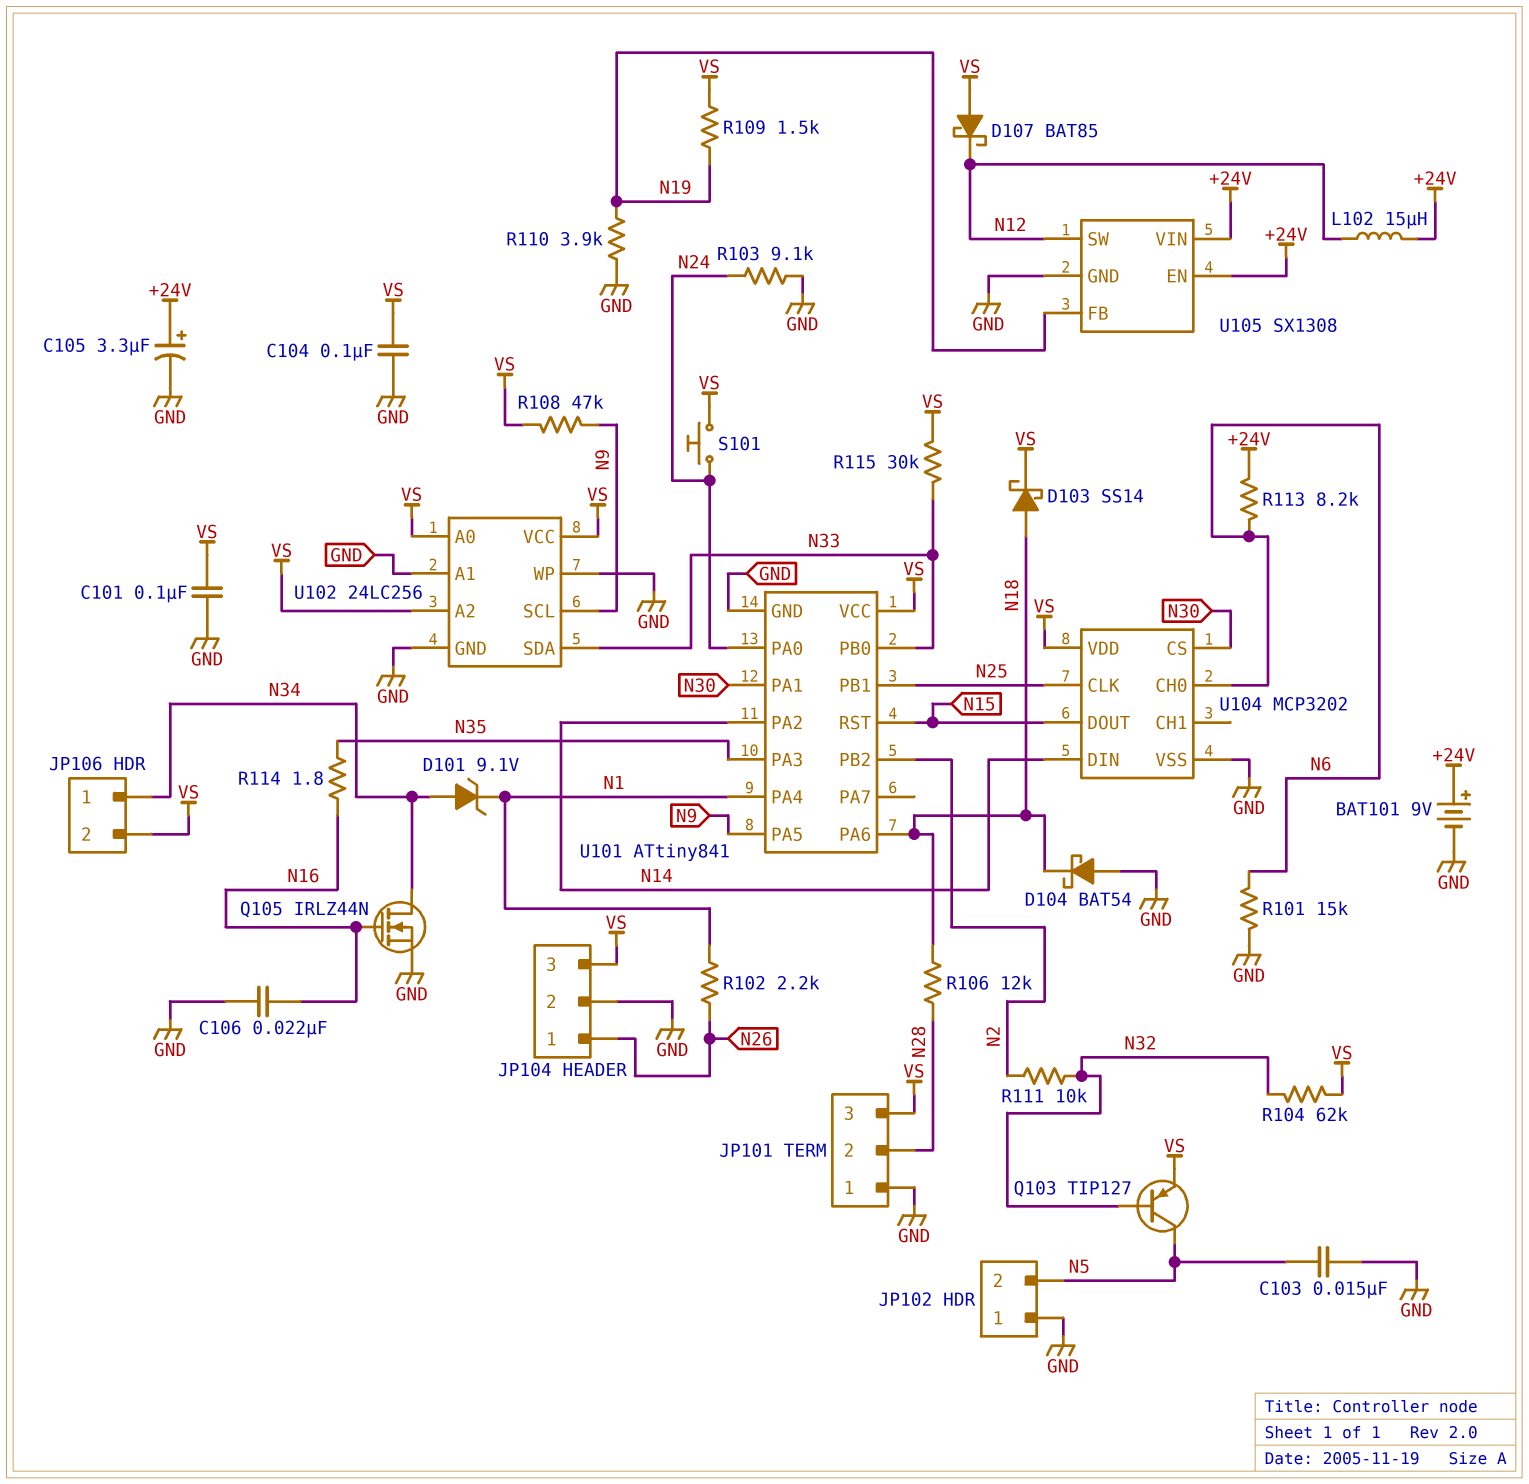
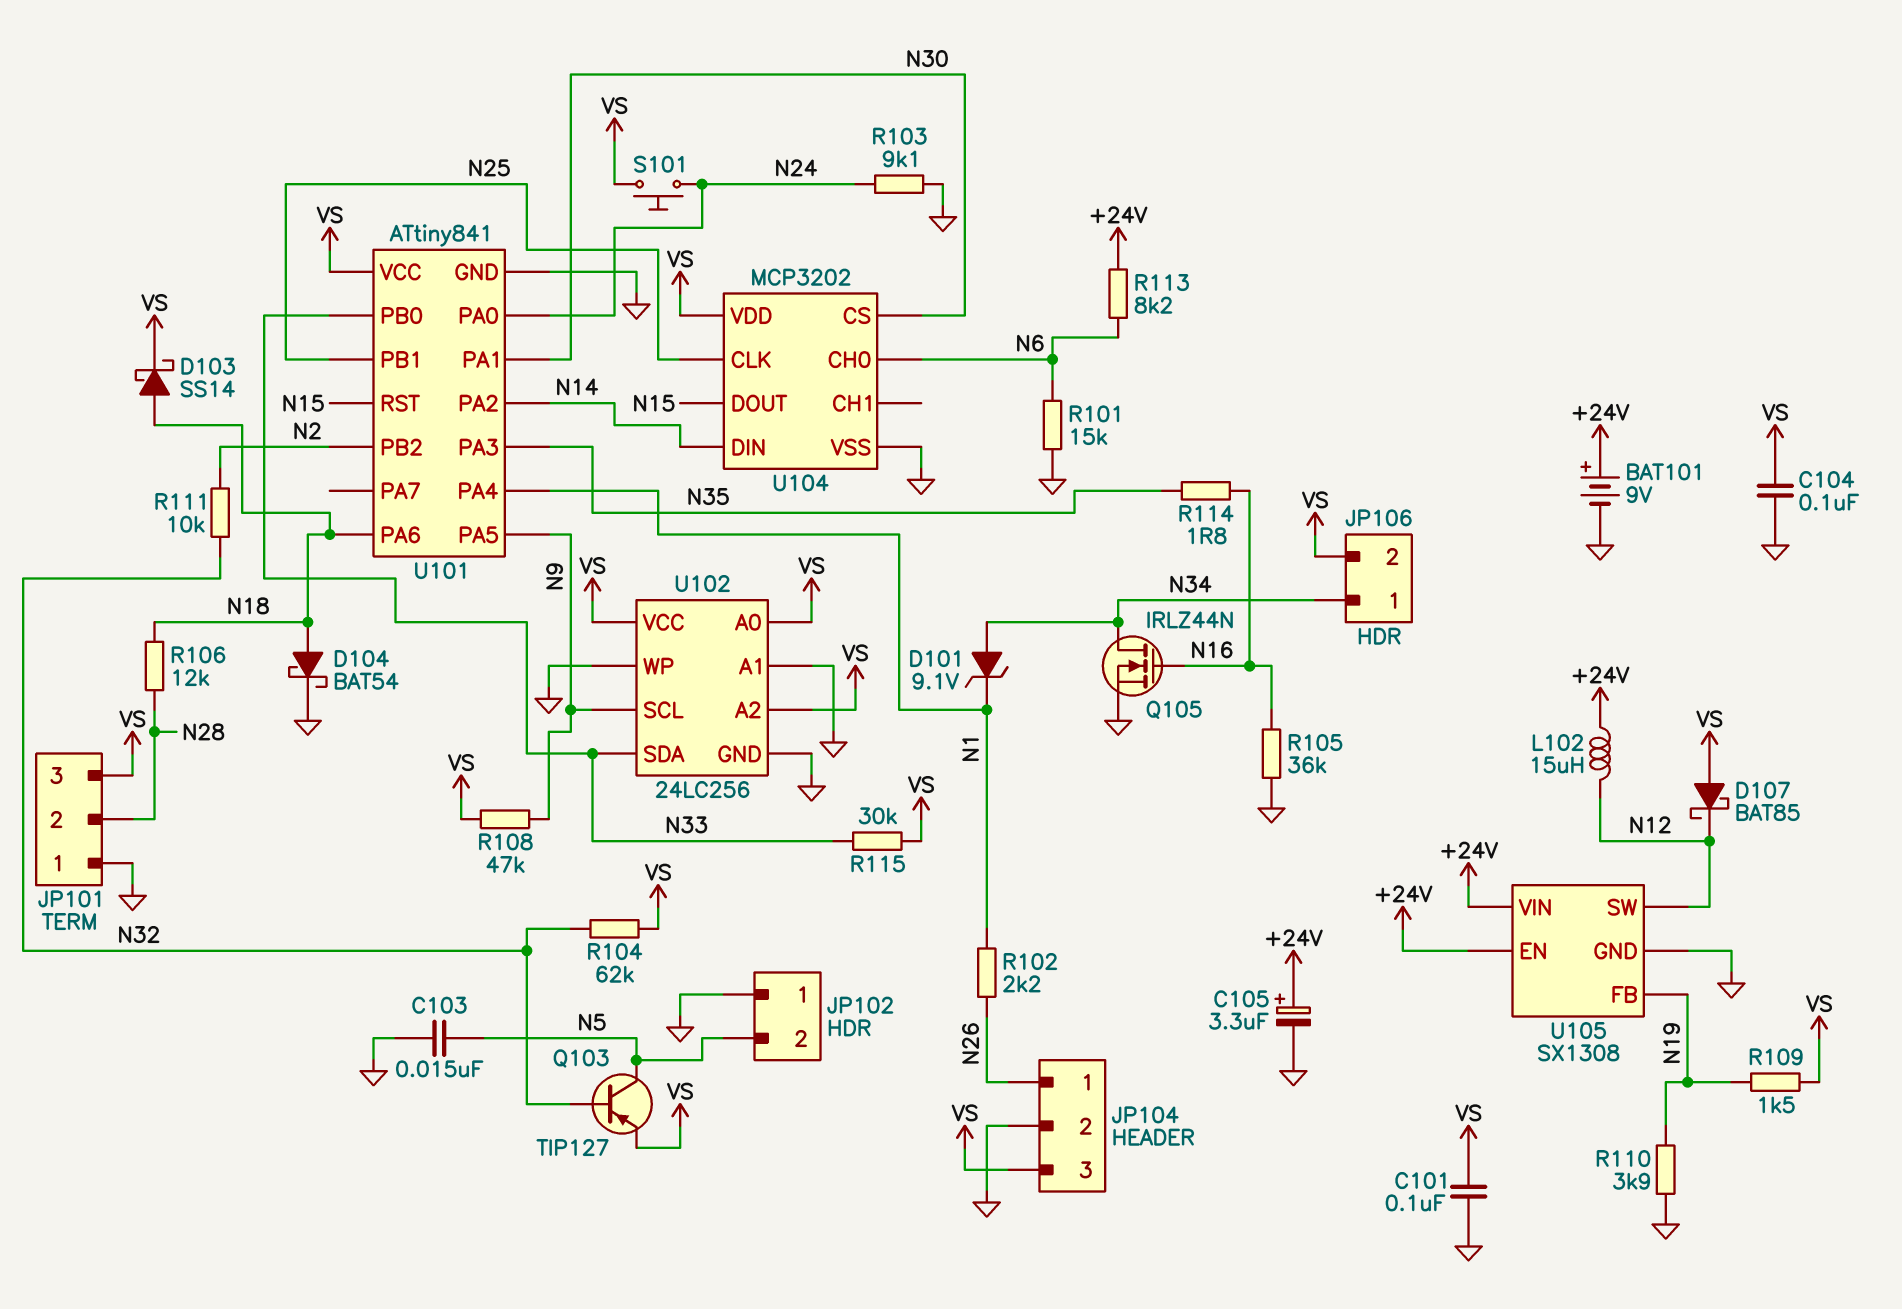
C106: 22nF (GND, N16) -> none
D104: schottky BAT54 (A GND, K N18) -> schottky BAT54 (A N18, K GND)
R105: none -> 36k (GND, N16)

